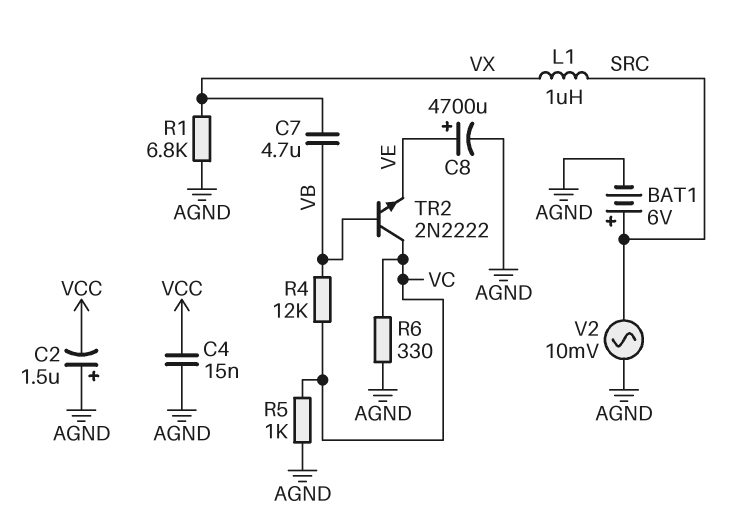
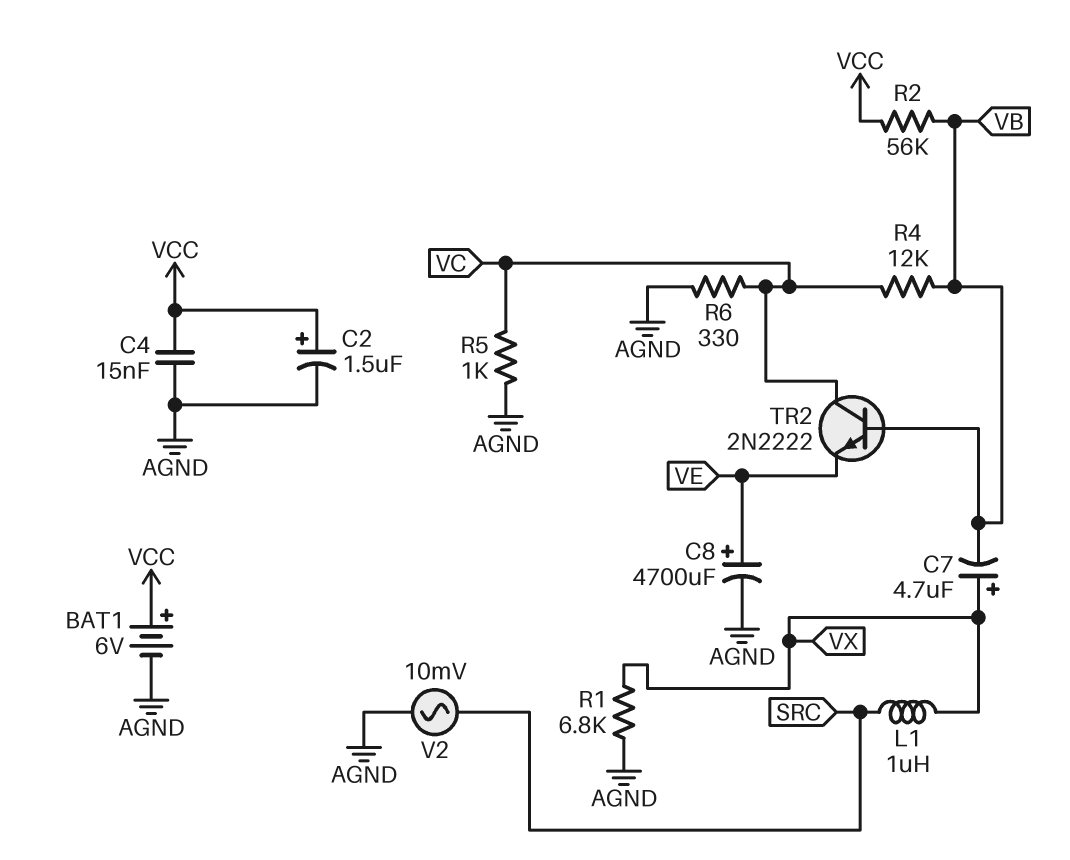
BAT1: 6V (plus SRC, minus AGND) -> 6V (plus VCC, minus AGND)
C2: 1.5uF (plus AGND, minus VCC) -> 1.5uF (plus VCC, minus AGND)
C7: 4.7uF (VB, VX) -> 4.7uF (plus VX, minus VB)
R2: none -> 56k (VB, VCC)

